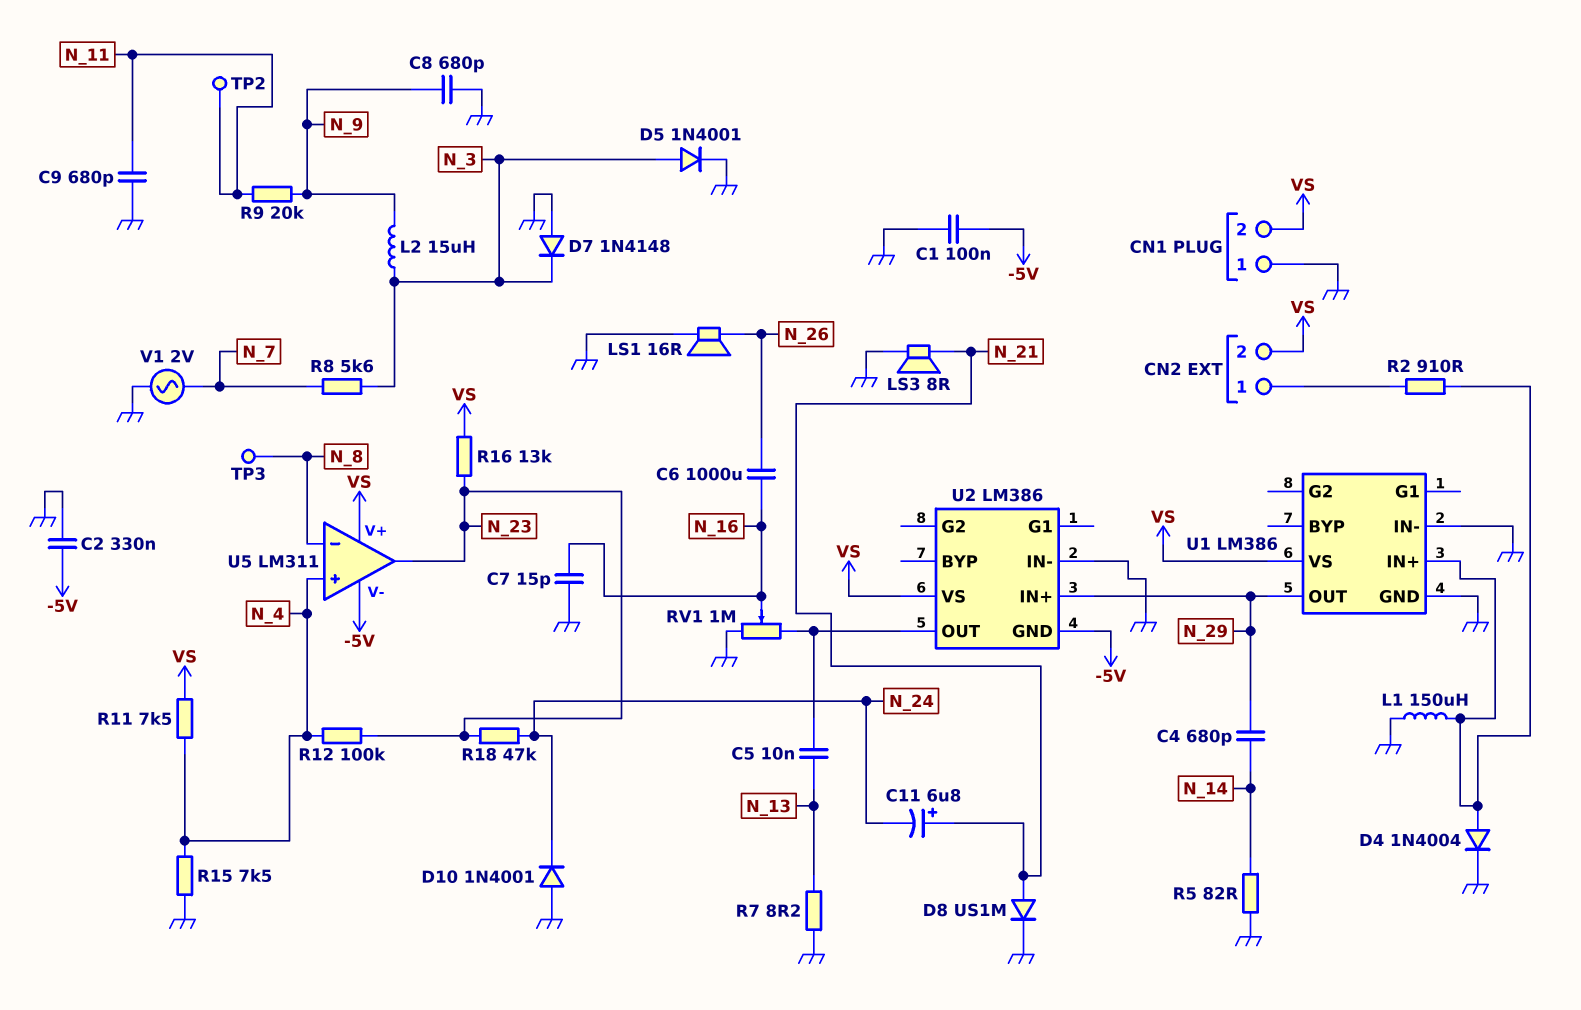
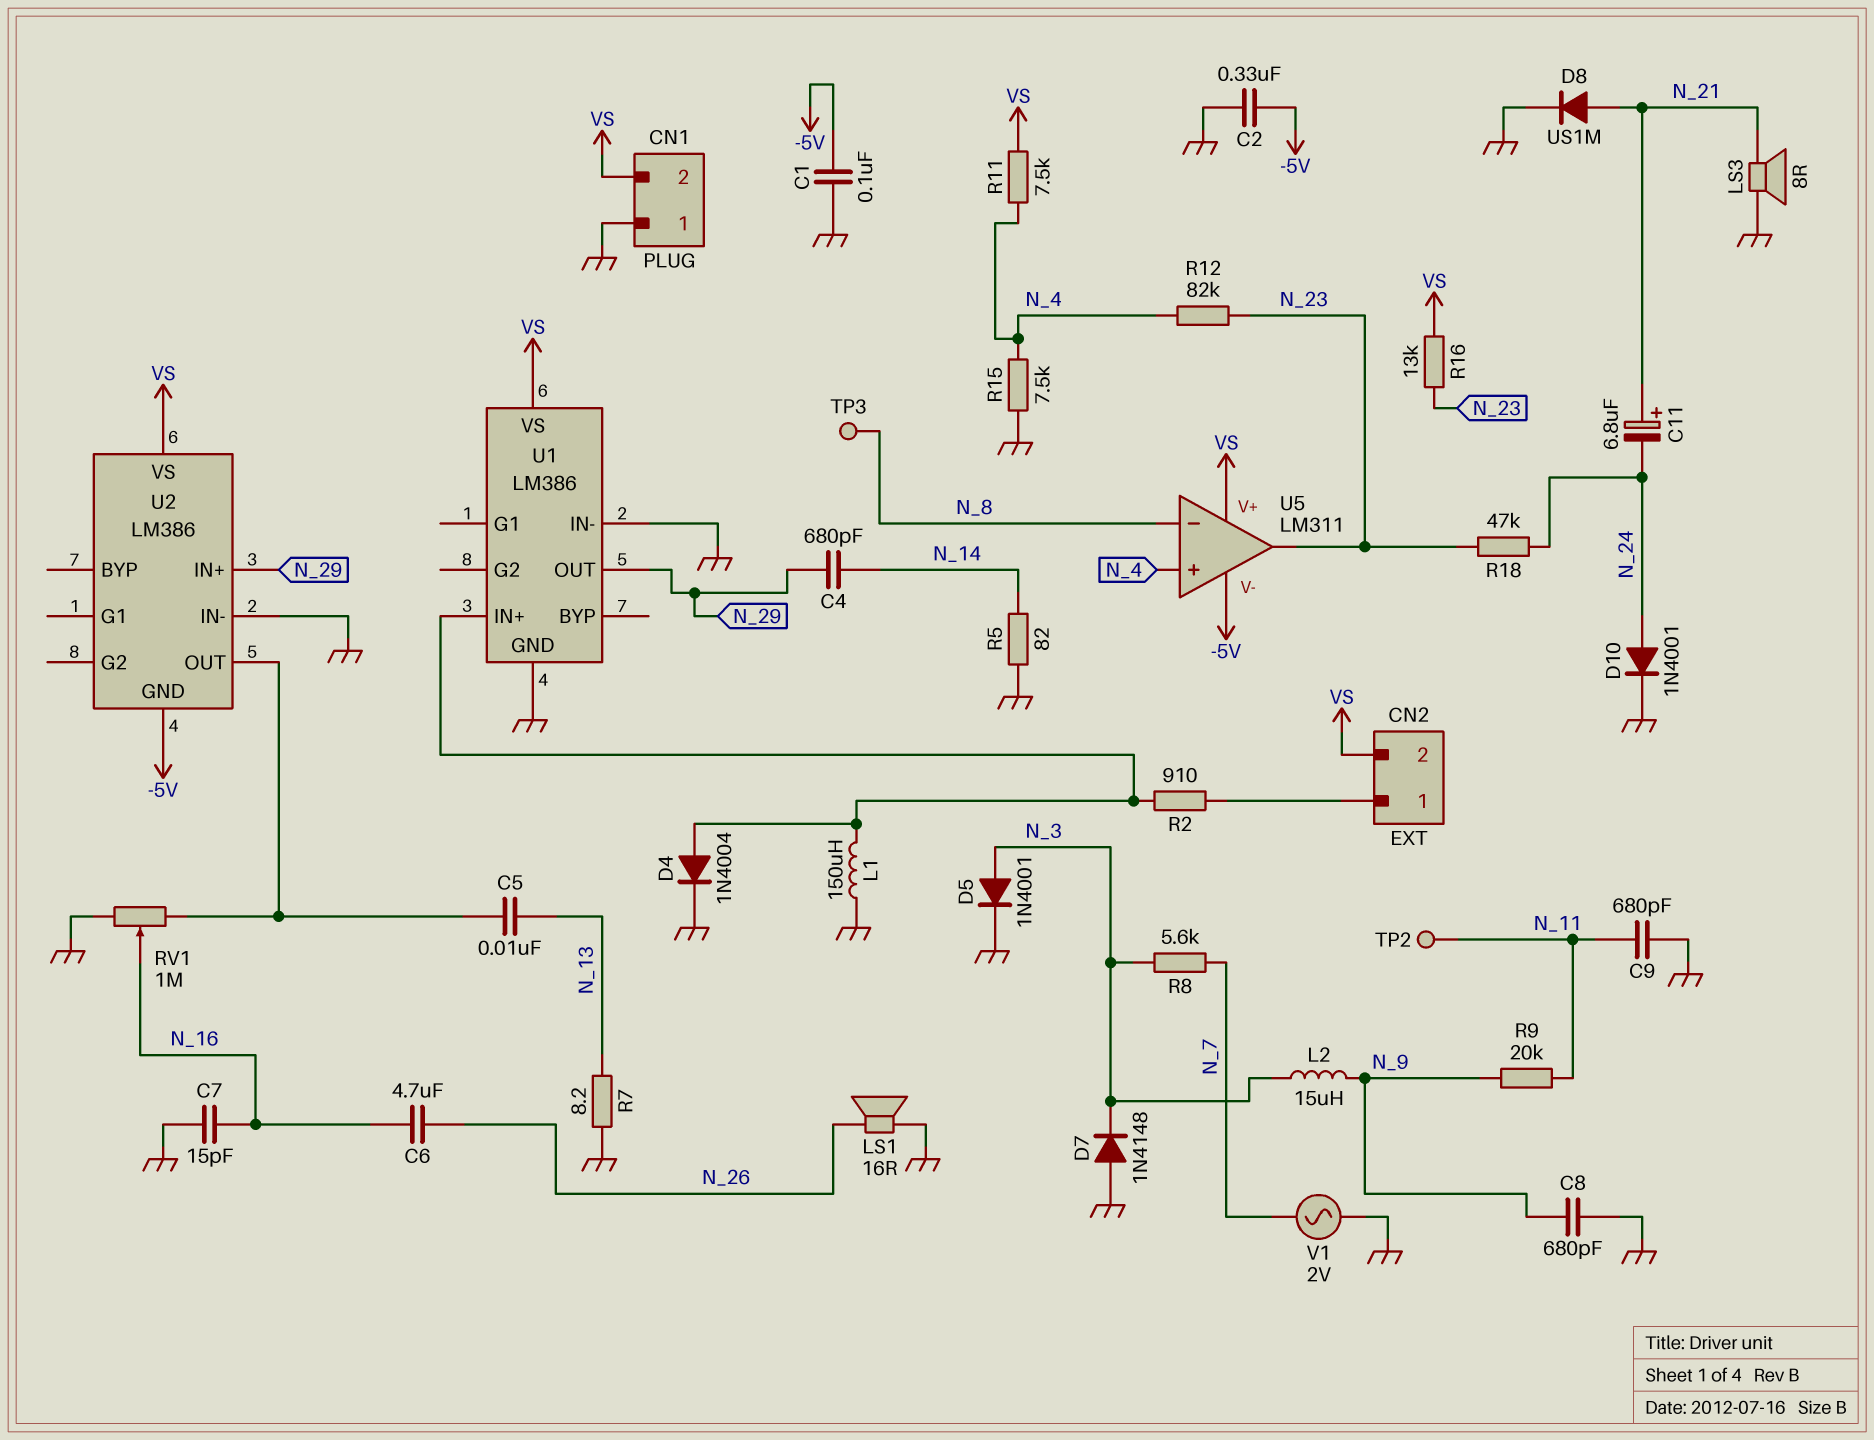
C6: 1000uF (N_16, N_26) -> 4.7uF (N_16, N_26)
D10: diode 1N4001 (A GND, K N_24) -> diode 1N4001 (A N_24, K GND)
R12: 100k (N_4, N_23) -> 82k (N_4, N_23)

